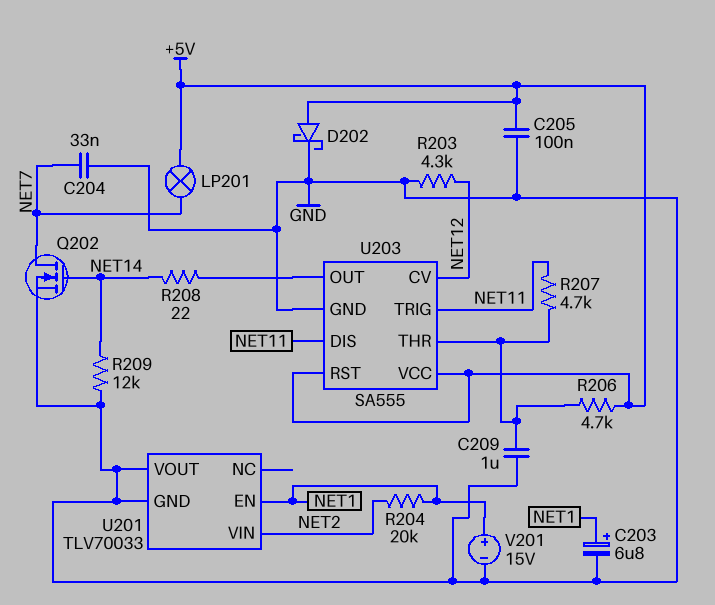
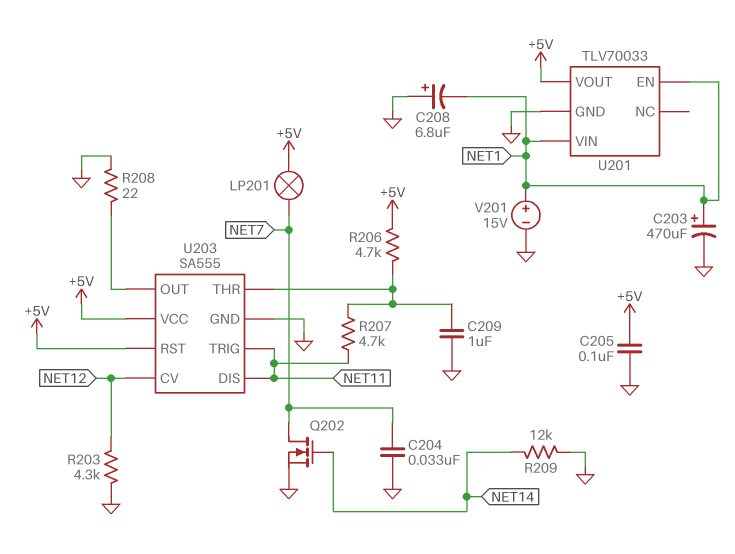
C203: 6.8uF (plus NET1, minus GND) -> 470uF (plus NET1, minus GND)
C208: none -> 6.8uF (plus GND, minus NET1)
D202: schottky (A +5V, K GND) -> none
R204: 20k (NET1, NET2) -> none
R208: 22 (NET14, U203/OUT) -> 22 (GND, U203/OUT)
U201 pin VIN: NET2 -> NET1
U201 pin VOUT: GND -> +5V

